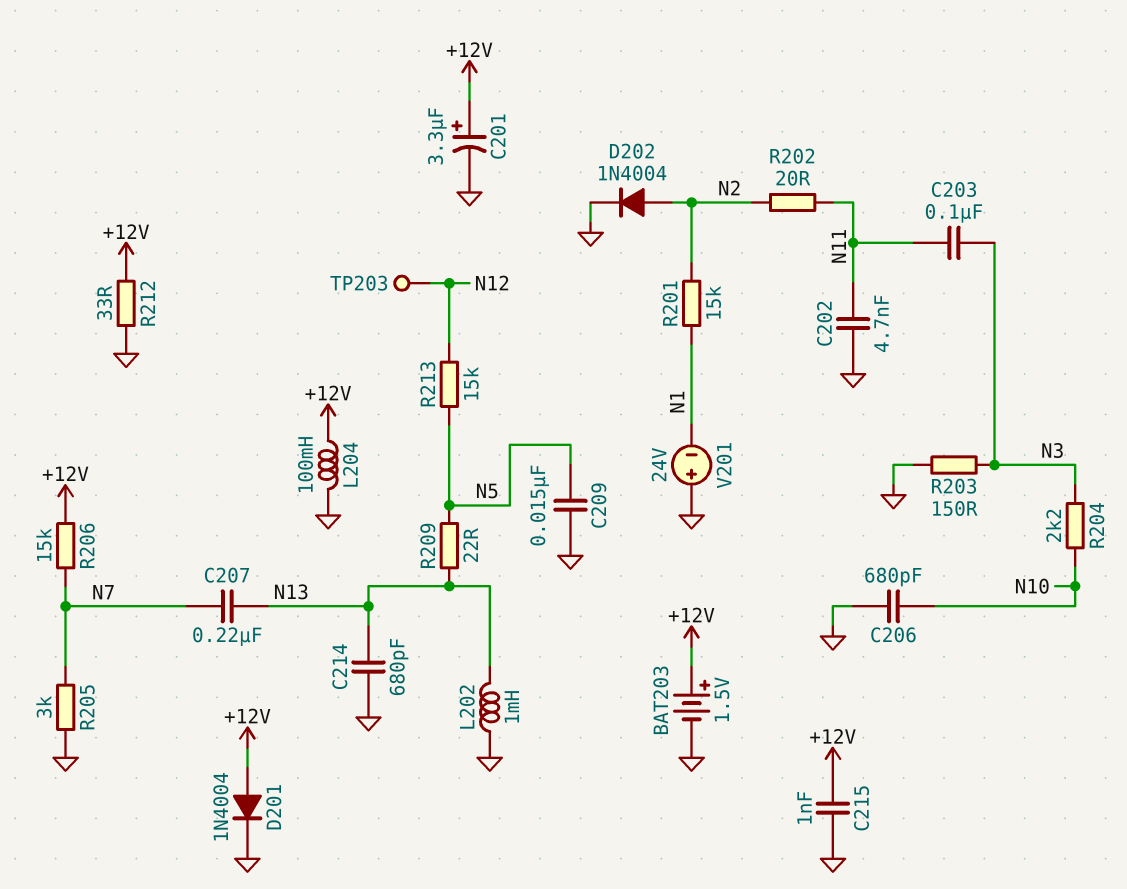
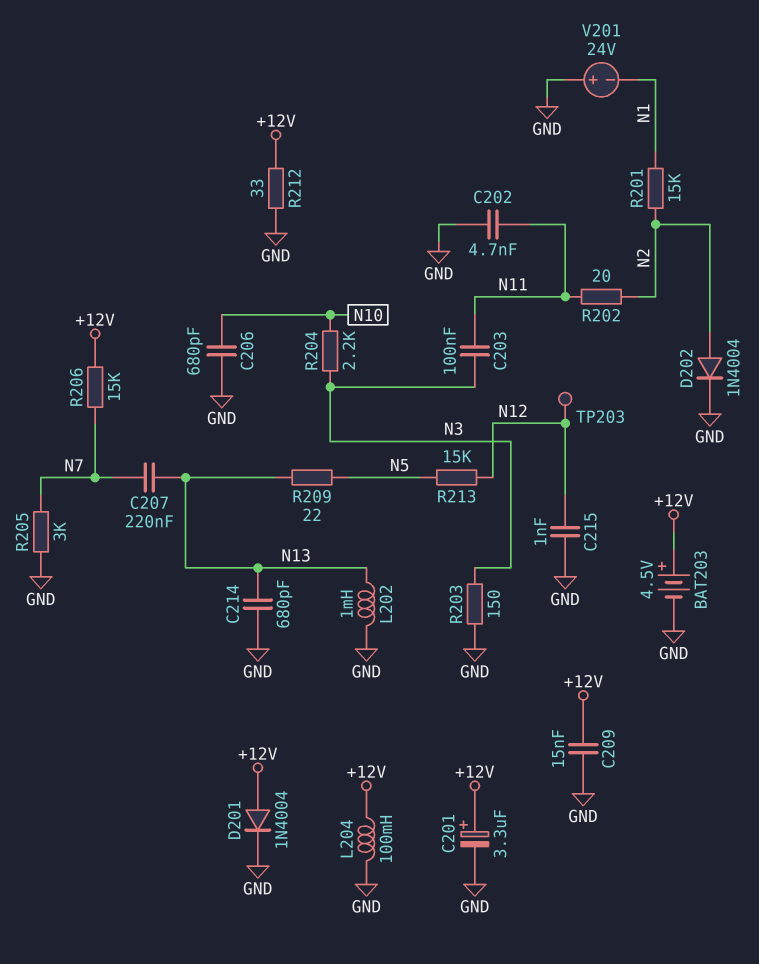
BAT203: 1.5V (plus +12V, minus GND) -> 4.5V (plus +12V, minus GND)
C209: 15nF (GND, N5) -> 15nF (+12V, GND)
C215: 1nF (+12V, GND) -> 1nF (GND, N12)

